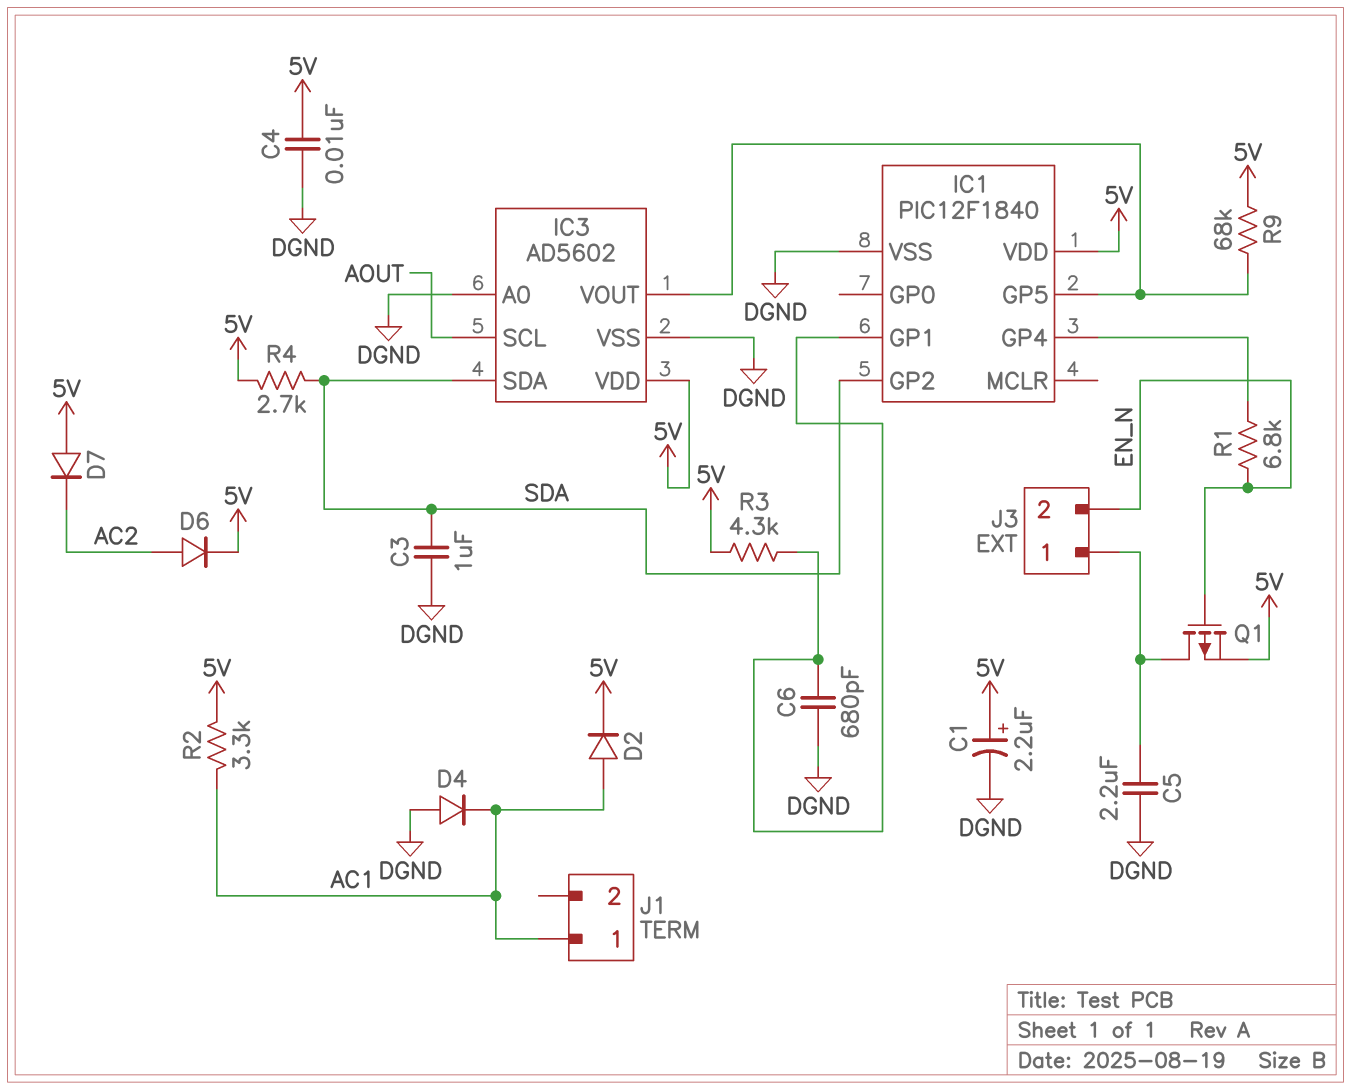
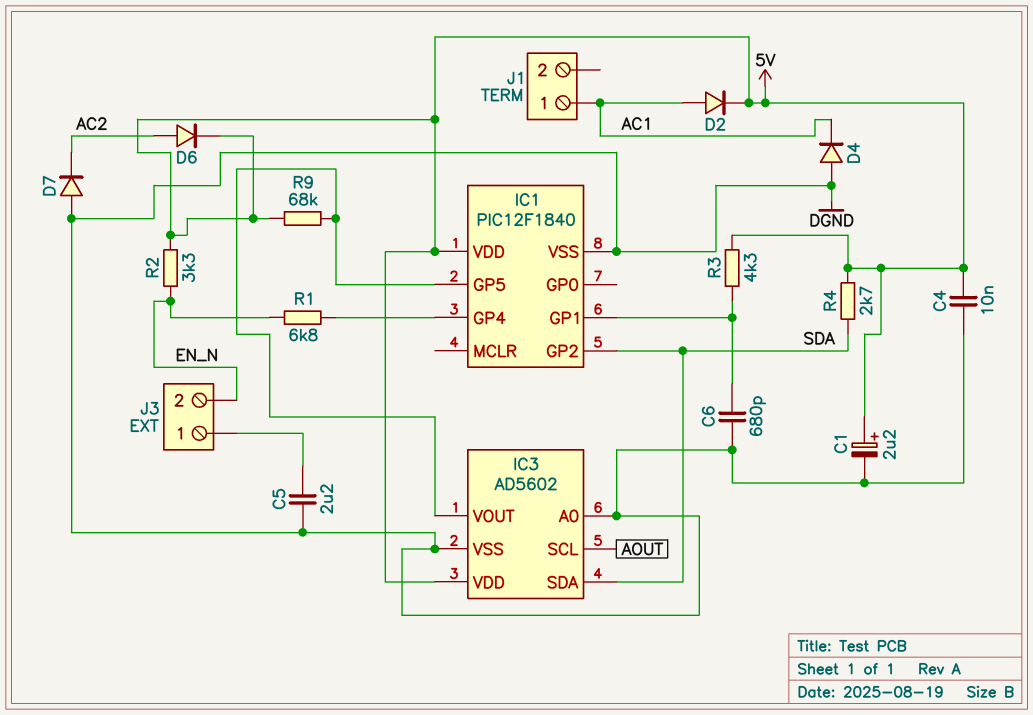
C3: 1uF (DGND, SDA) -> none
D7: diode (A 5V, K AC2) -> diode (A DGND, K AC2)
Q1: PMOS (G EN_N, D J3/1, S 5V) -> none
R2: 3.3k (5V, AC1) -> 3.3k (5V, EN_N)

